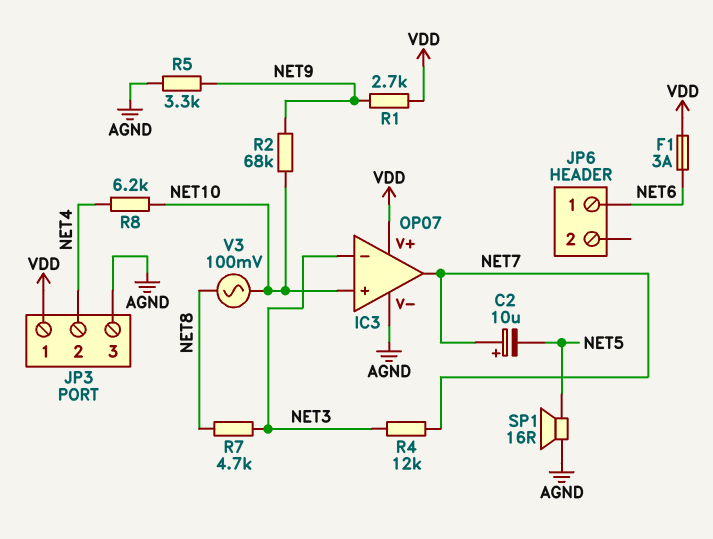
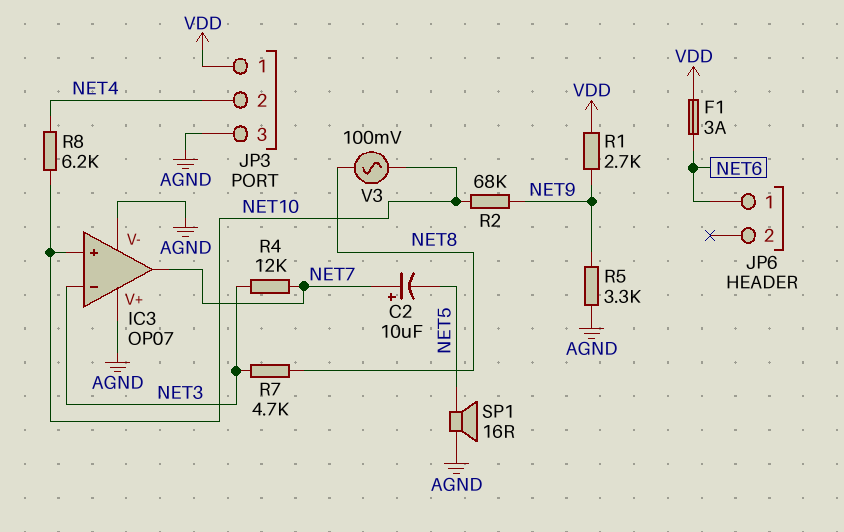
IC3 pin V+: VDD -> AGND

